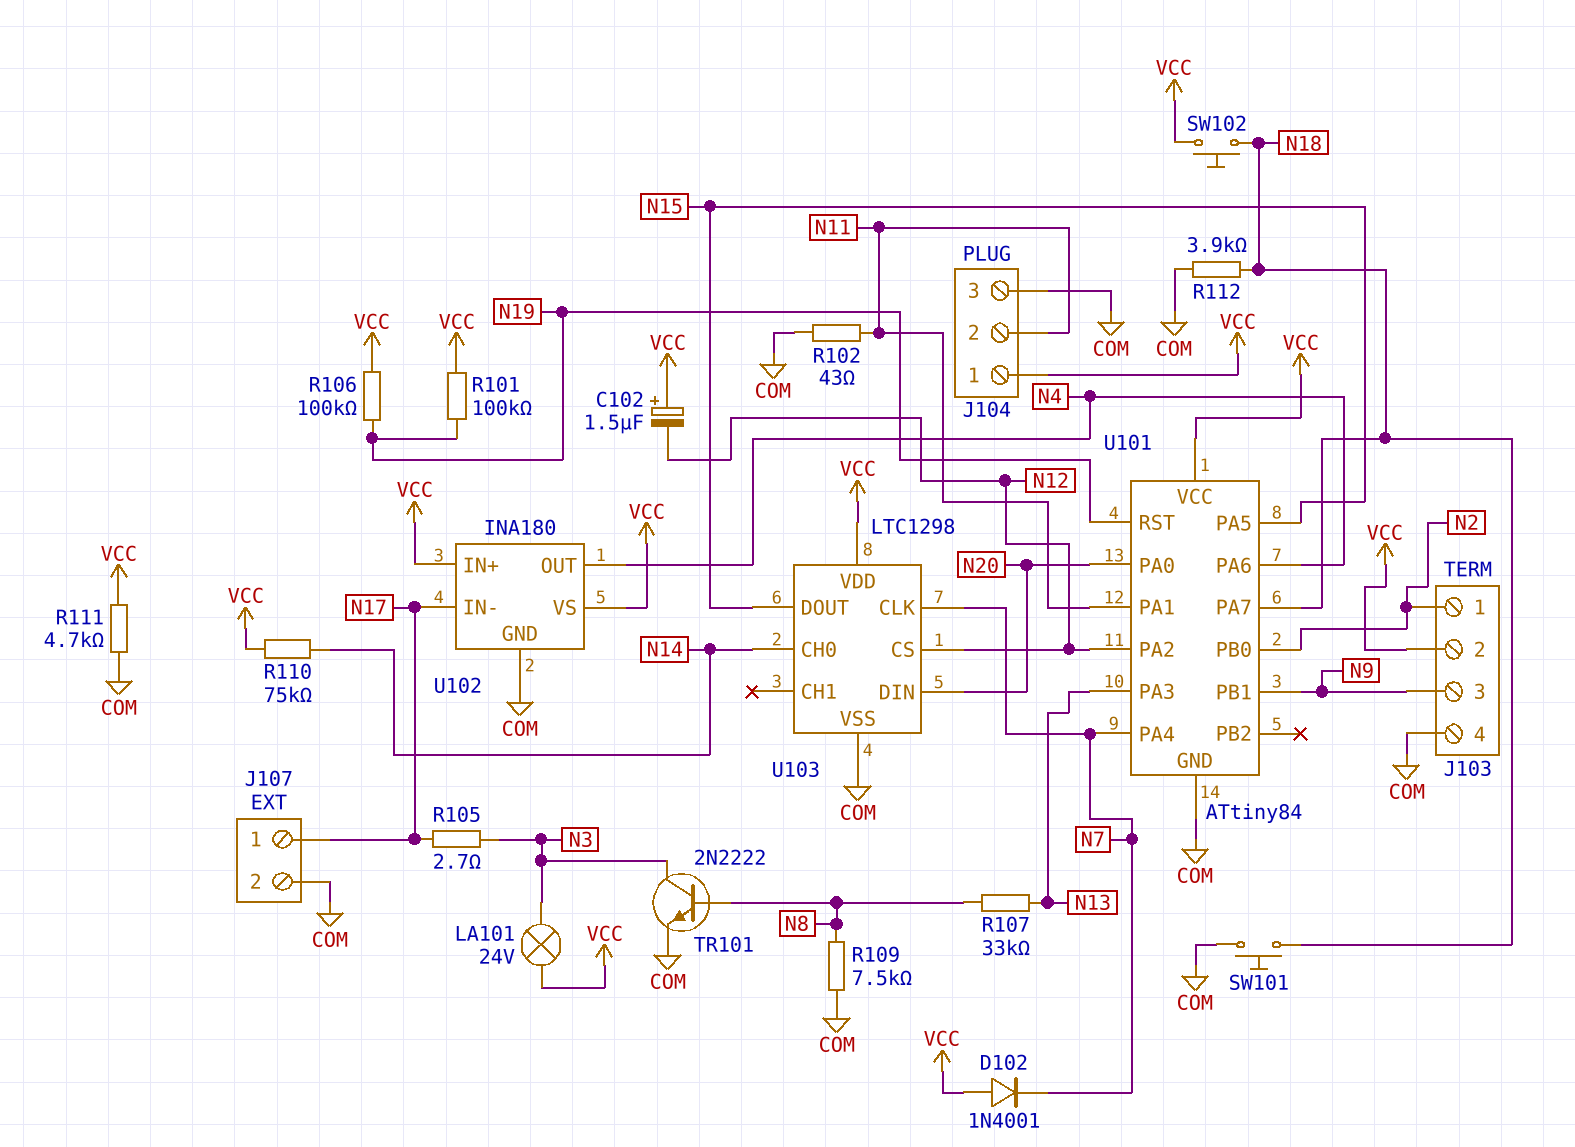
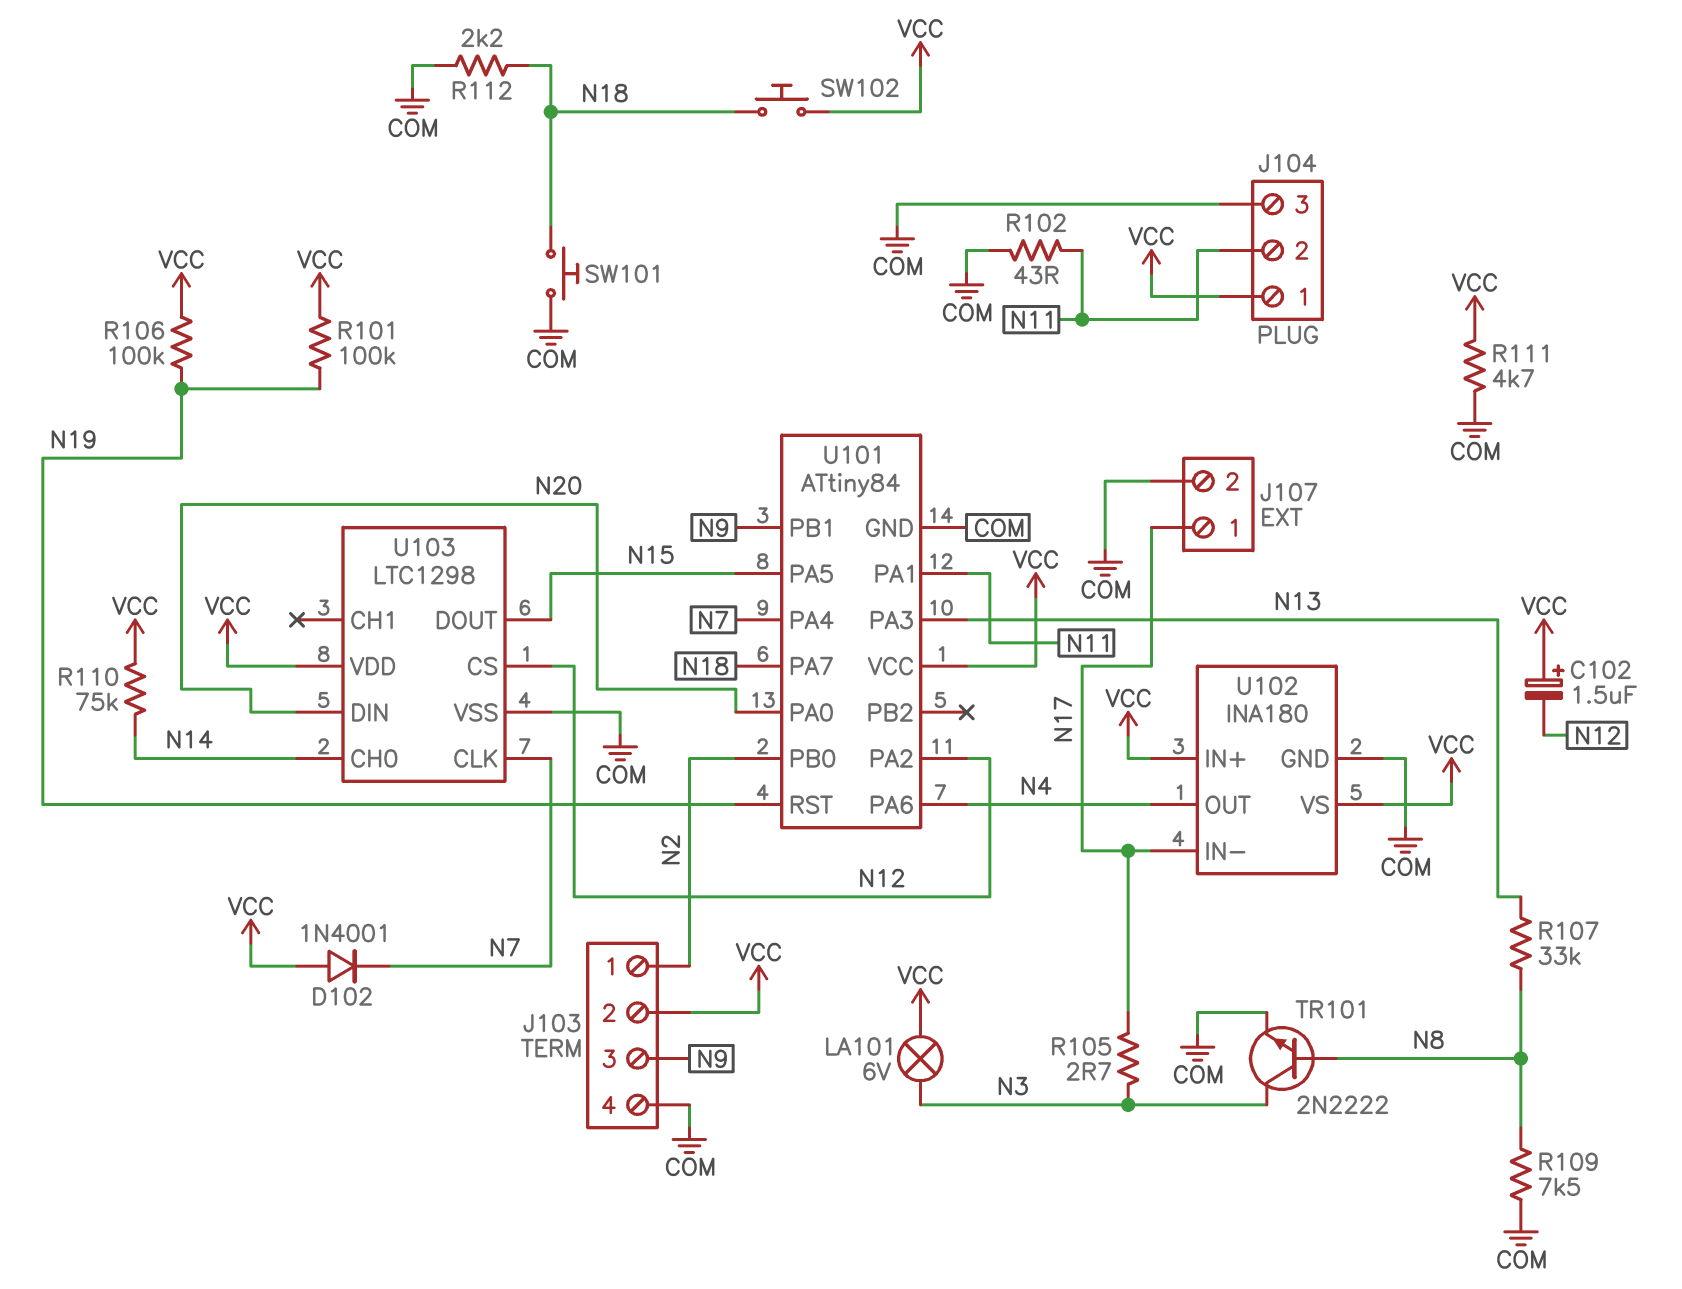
LA101: lamp 24V (N3, VCC) -> lamp 6V (N3, VCC)
R112: 3.9k (COM, N18) -> 2.2k (COM, N18)

